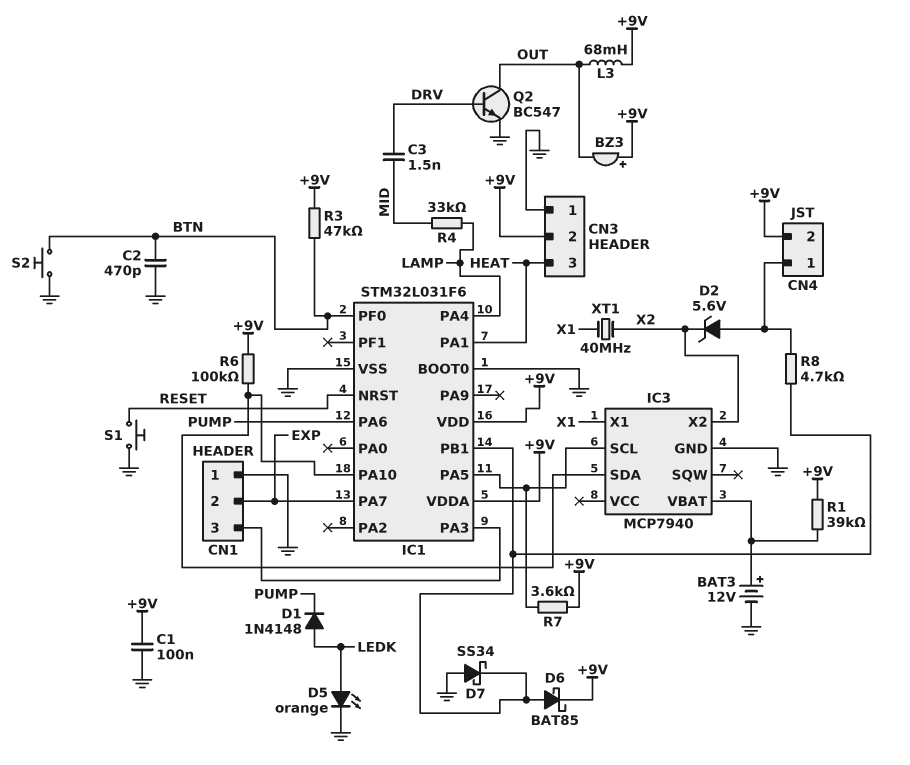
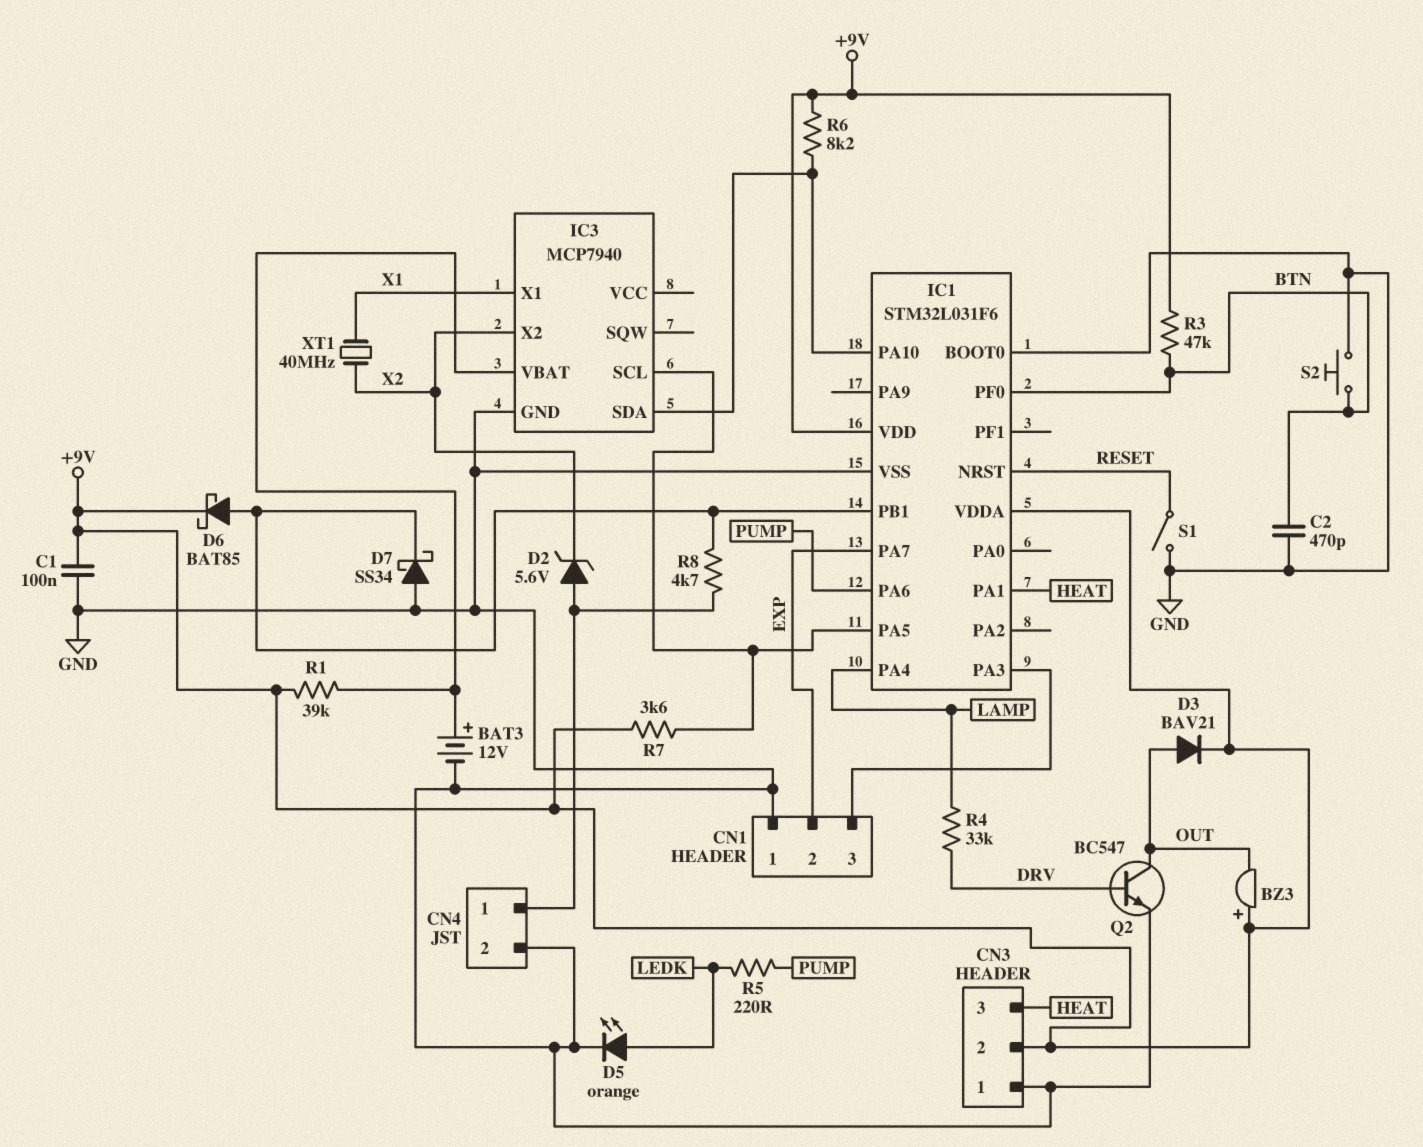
C3: 1.5nF (DRV, MID) -> none
CN4 pin 2: +9V -> GND
D1: diode 1N4148 (A LEDK, K PUMP) -> none
D3: none -> diode BAV21 (A OUT, K +9V)
L3: 68mH (+9V, OUT) -> none
R4: 33k (LAMP, MID) -> 33k (DRV, LAMP)
R5: none -> 220 (LEDK, PUMP)
R6: 100k (+9V, IC1/PA10) -> 8.2k (+9V, IC1/PA10)
S1: button (GND, RESET) -> switch (GND, RESET)

